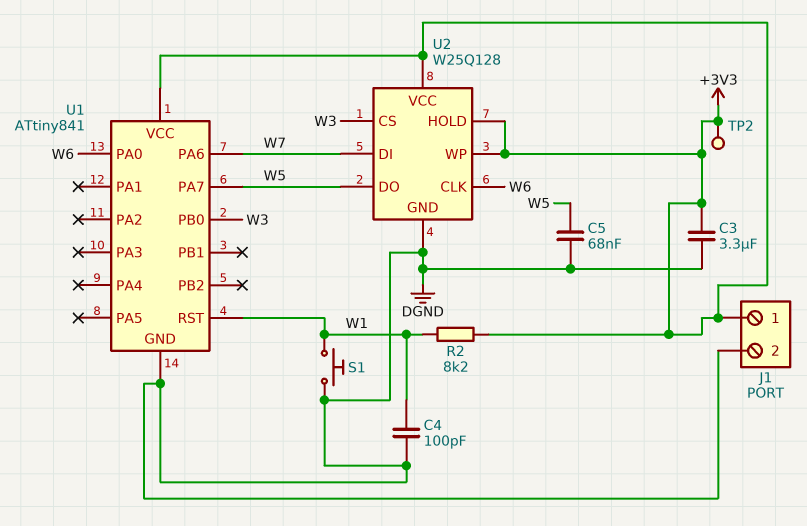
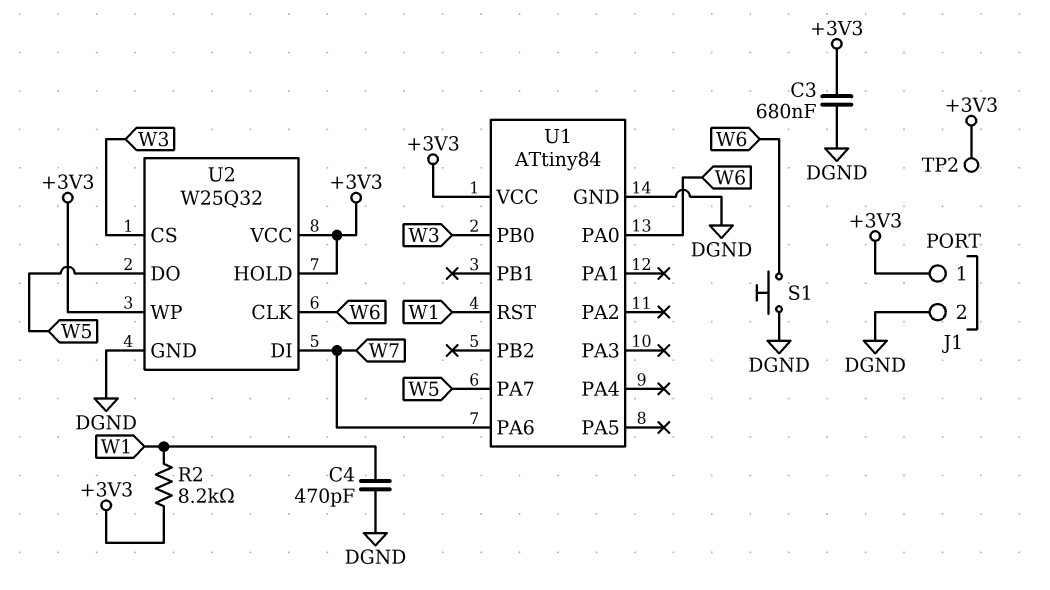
C3: 3.3uF (+3V3, DGND) -> 680nF (+3V3, DGND)
C4: 100pF (DGND, W1) -> 470pF (DGND, W1)
C5: 68nF (DGND, W5) -> none
S1: button (DGND, W1) -> button (DGND, W6)
U1: ATtiny841 -> ATtiny84
U2: W25Q128 -> W25Q32

